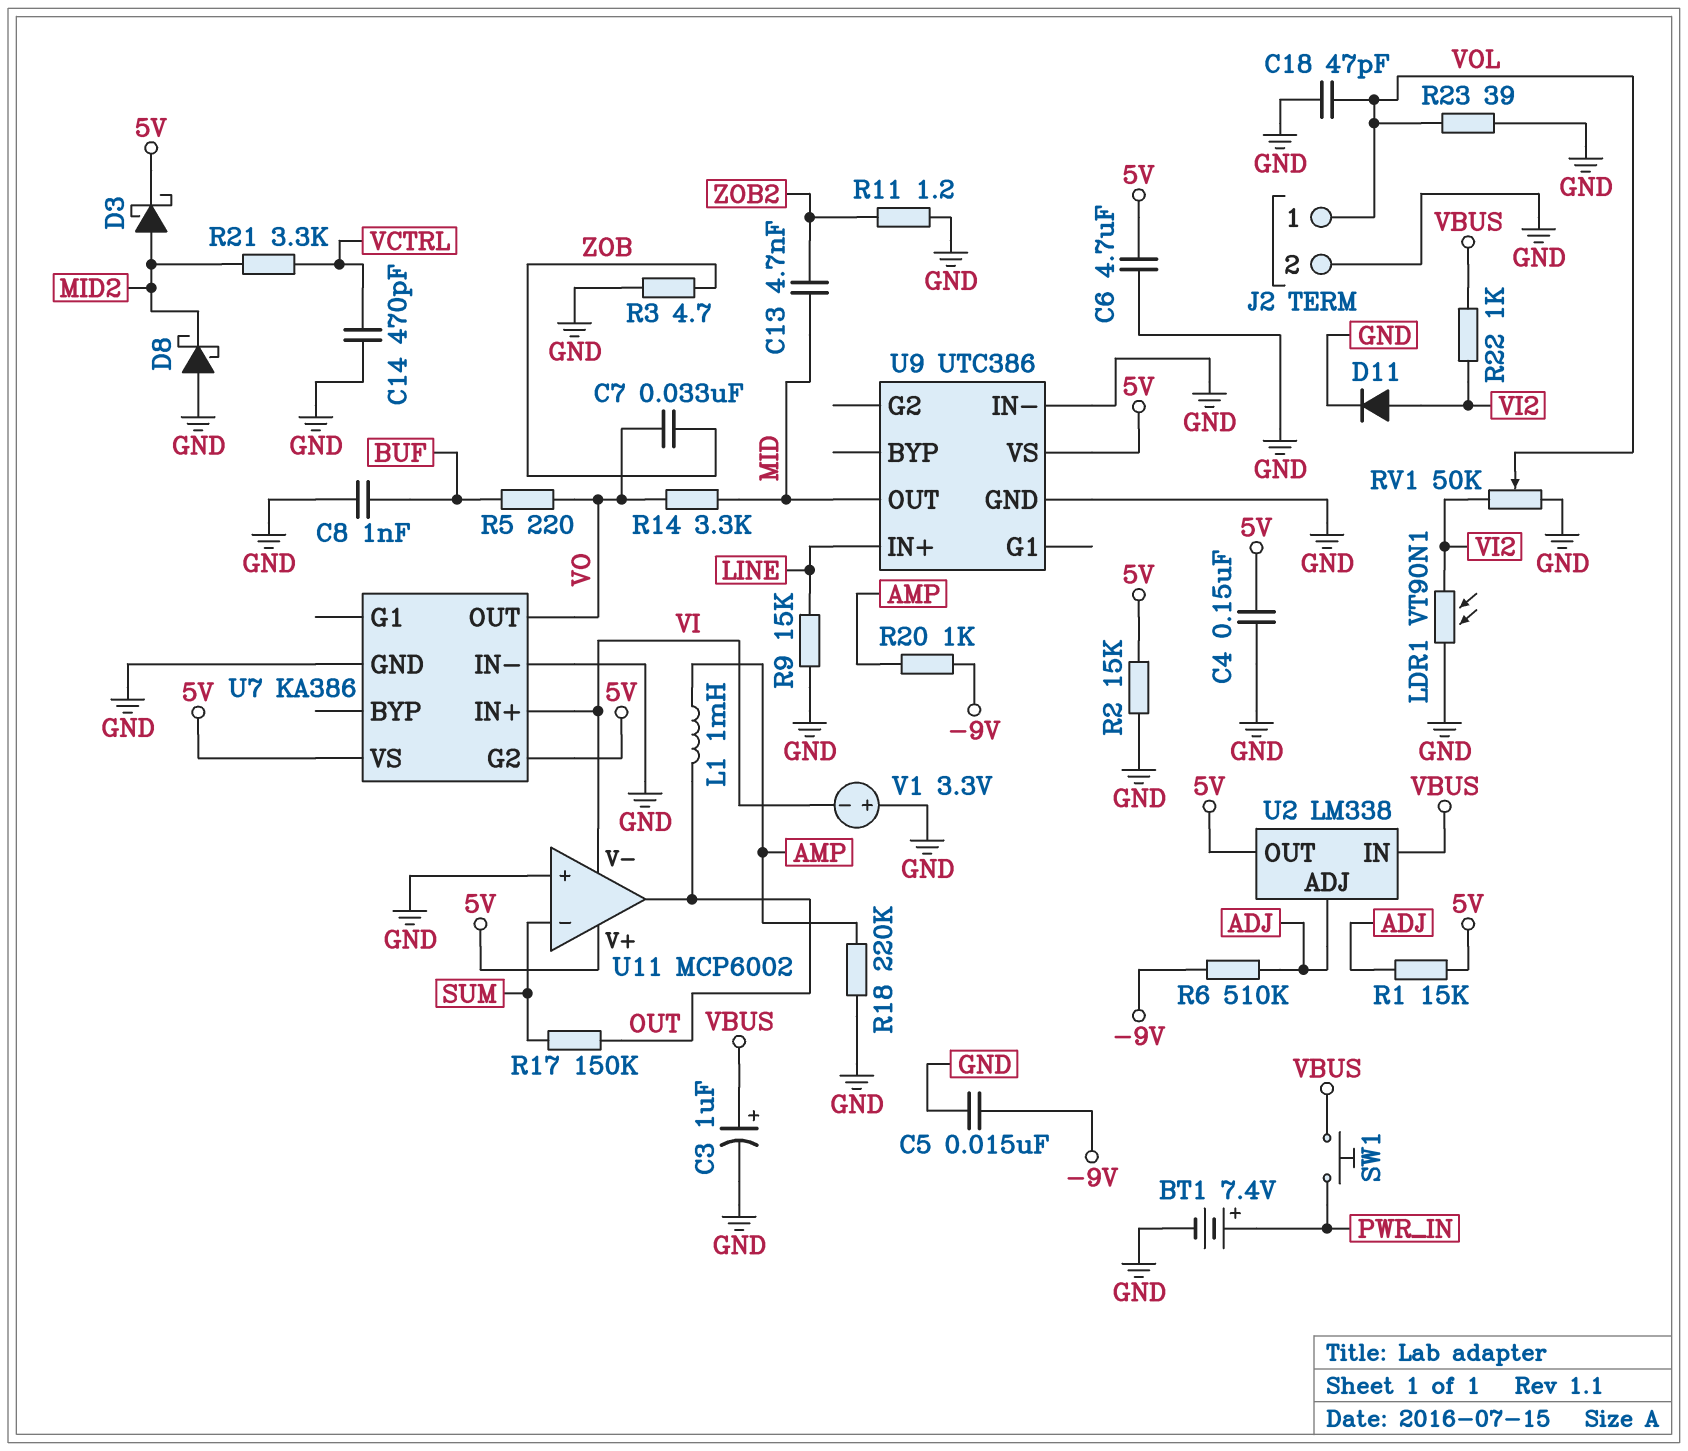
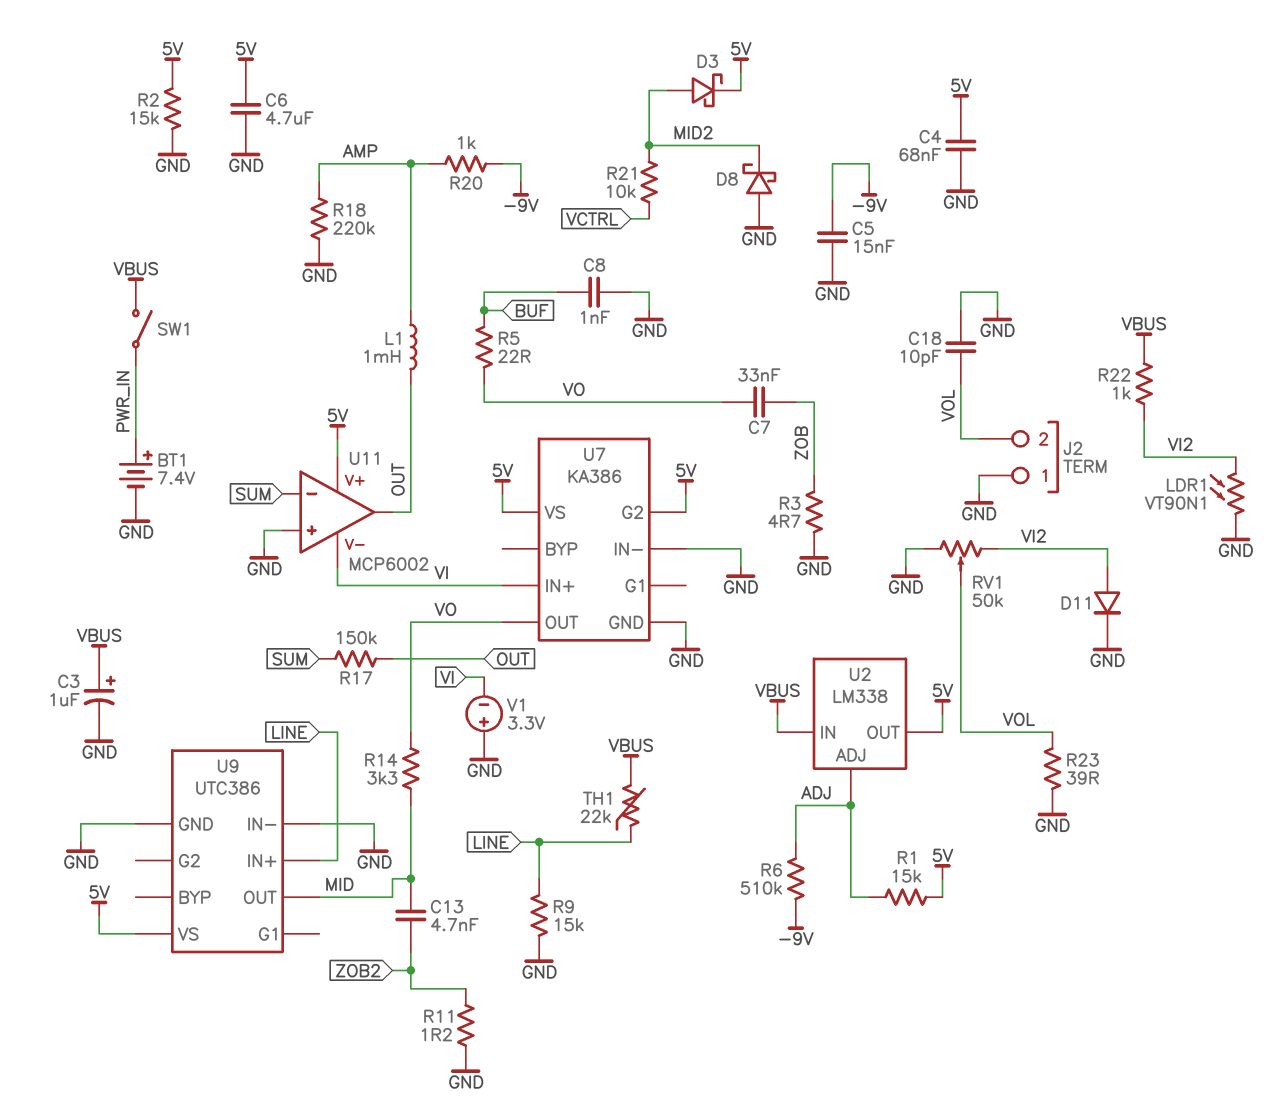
C4: 150nF (5V, GND) -> 68nF (5V, GND)
C14: 470pF (GND, VCTRL) -> none
C18: 47pF (GND, VOL) -> 10pF (GND, VOL)
J2 pin 1: VOL -> GND
J2 pin 2: GND -> VOL
R5: 220 (BUF, VO) -> 22 (BUF, VO)
R21: 3.3k (MID2, VCTRL) -> 10k (MID2, VCTRL)
SW1: button (PWR_IN, VBUS) -> switch (PWR_IN, VBUS)
TH1: none -> 22k (LINE, VBUS)

